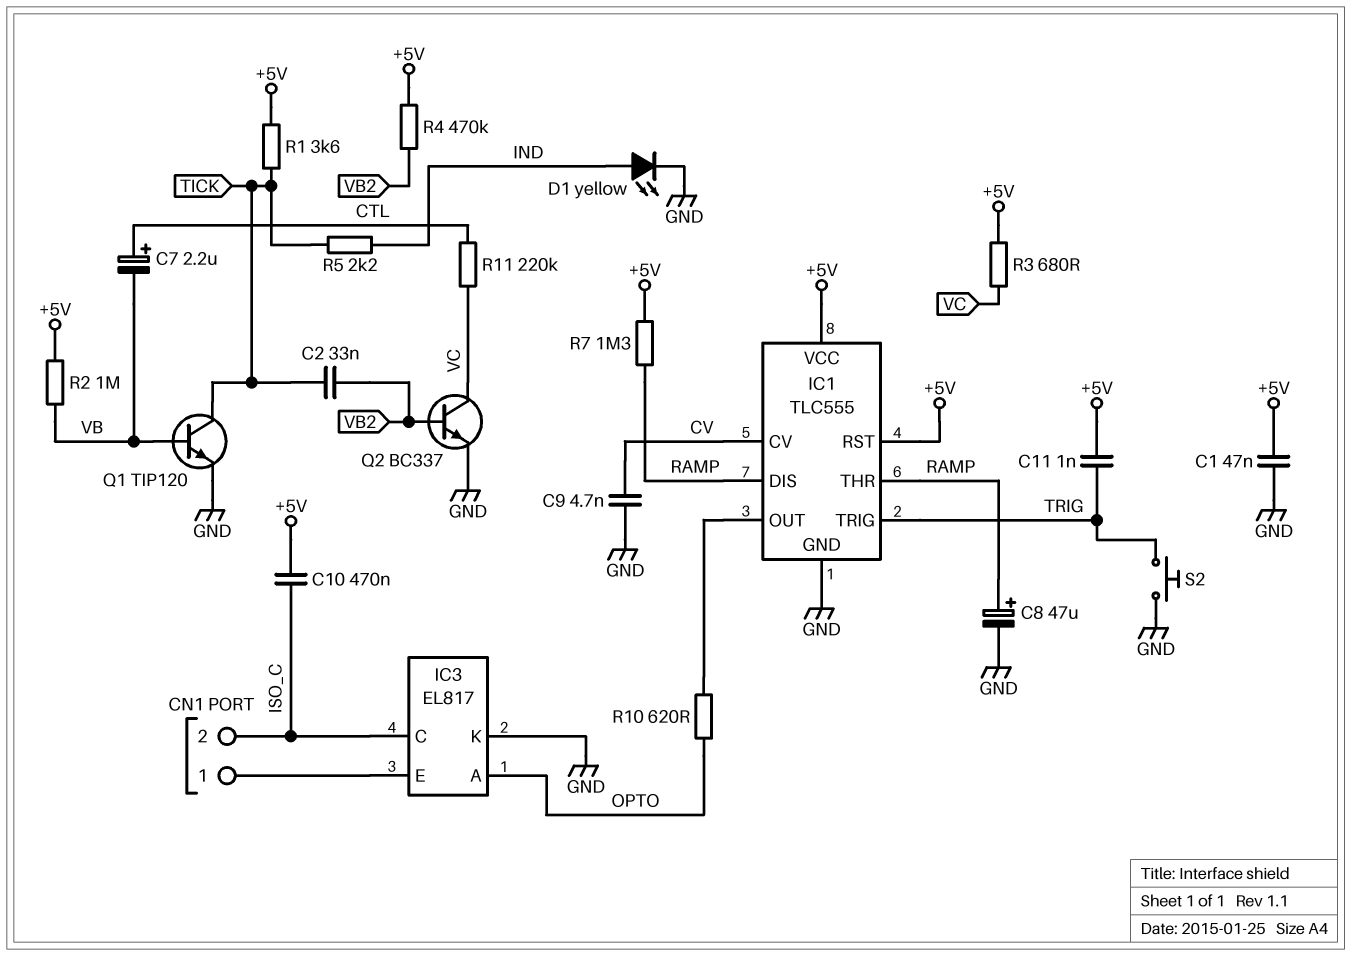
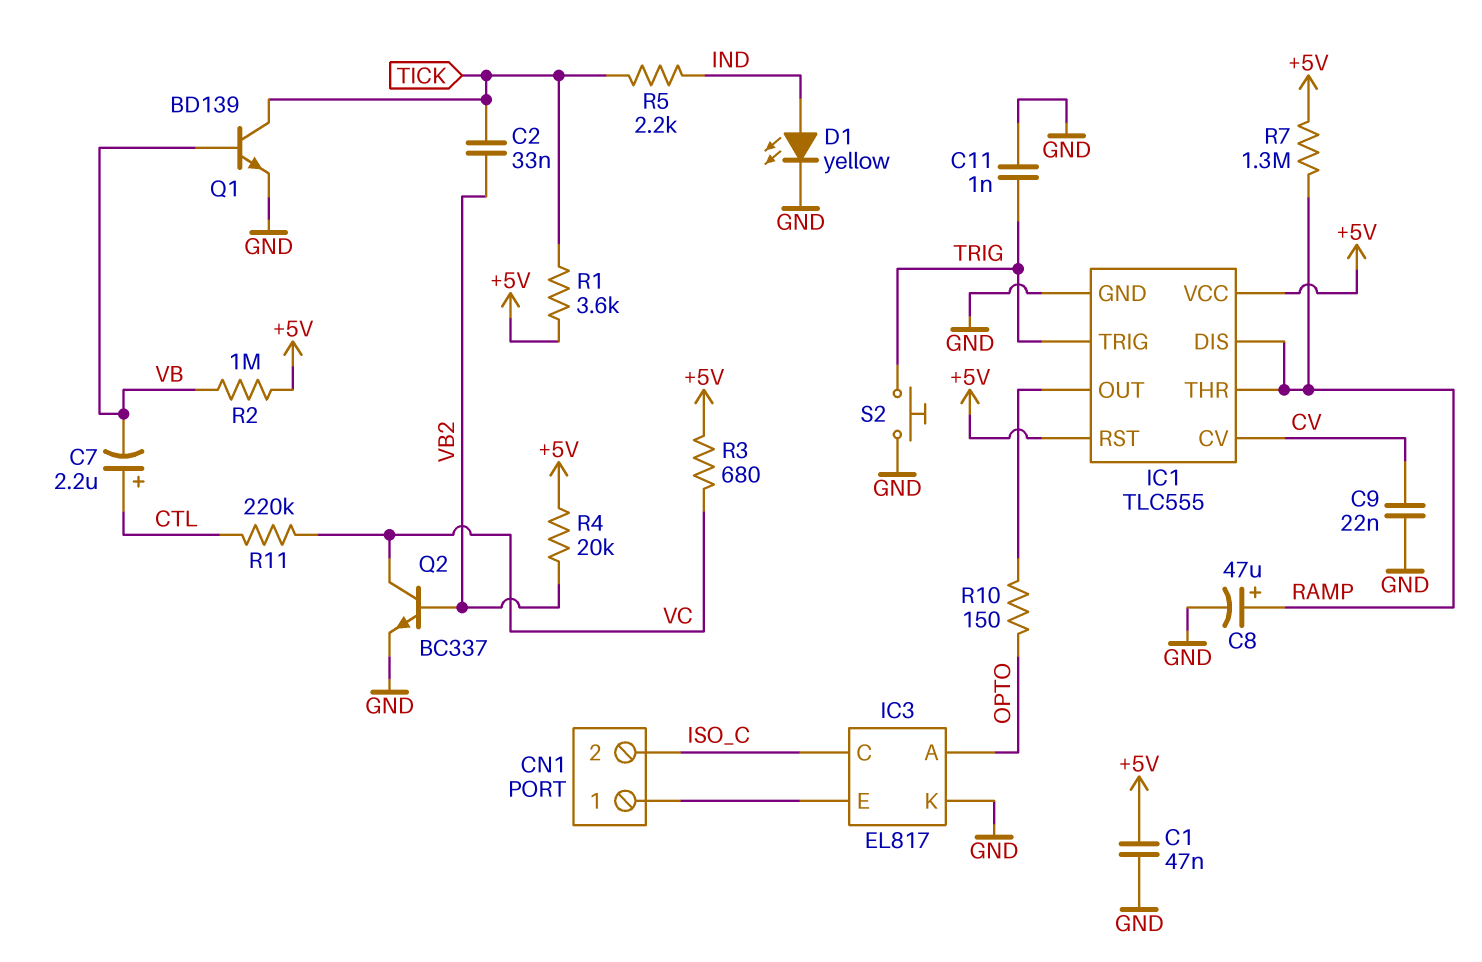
C9: 4.7nF (CV, GND) -> 22nF (CV, GND)
C10: 470nF (+5V, ISO_C) -> none
C11: 1nF (+5V, TRIG) -> 1nF (GND, TRIG)
Q1: NPN TIP120 (B VB, C TICK, E GND) -> NPN BD139 (B VB, C TICK, E GND)
R4: 470k (+5V, VB2) -> 20k (+5V, VB2)
R10: 620 (IC1/OUT, OPTO) -> 150 (IC1/OUT, OPTO)

